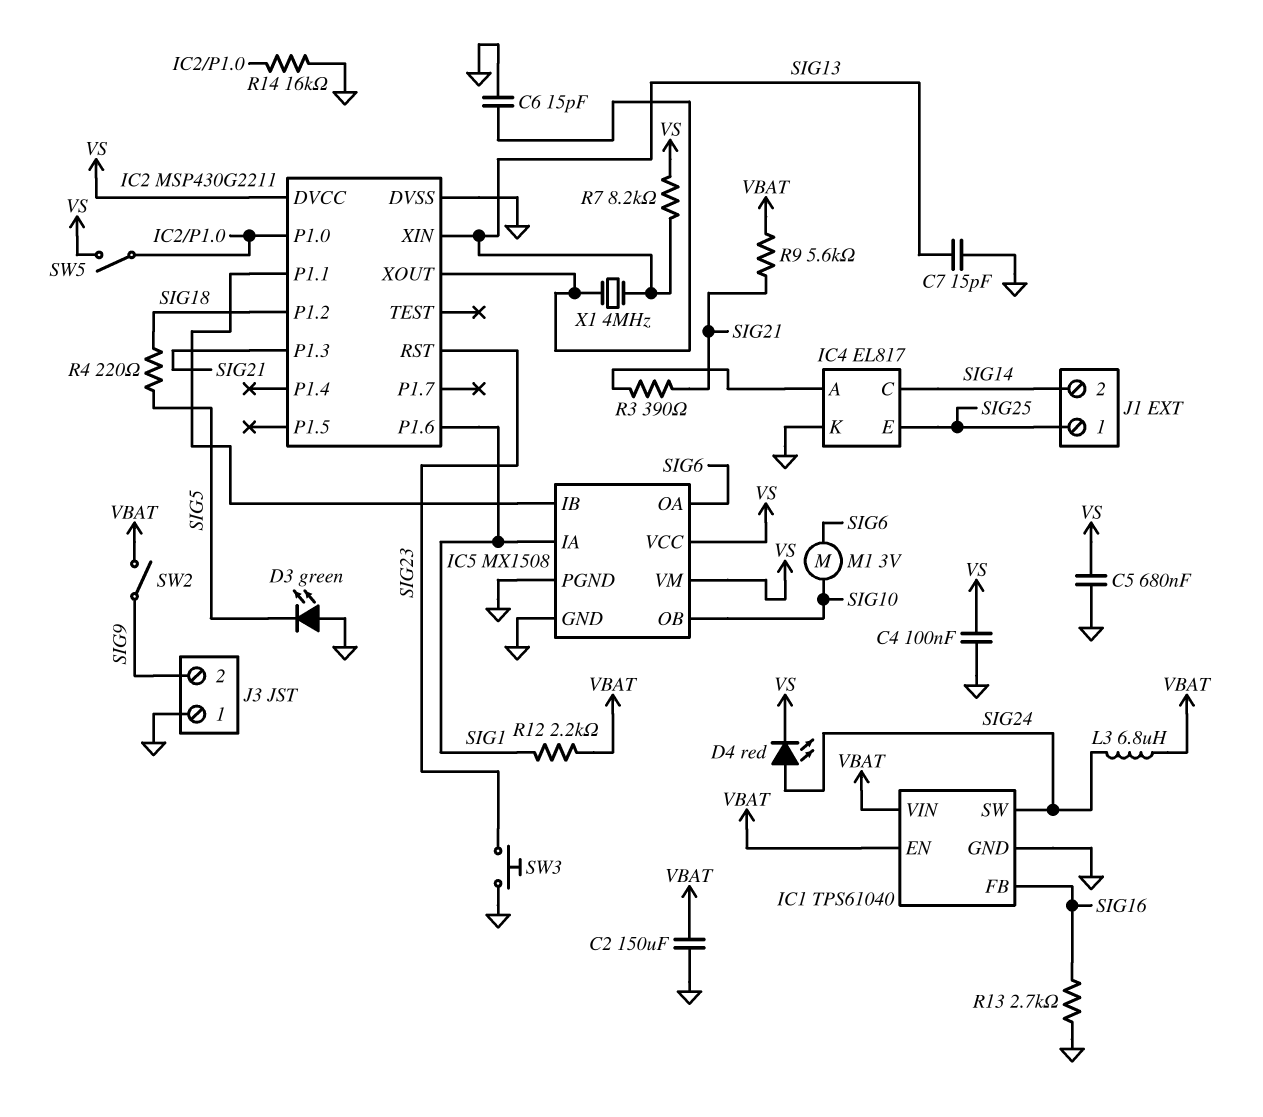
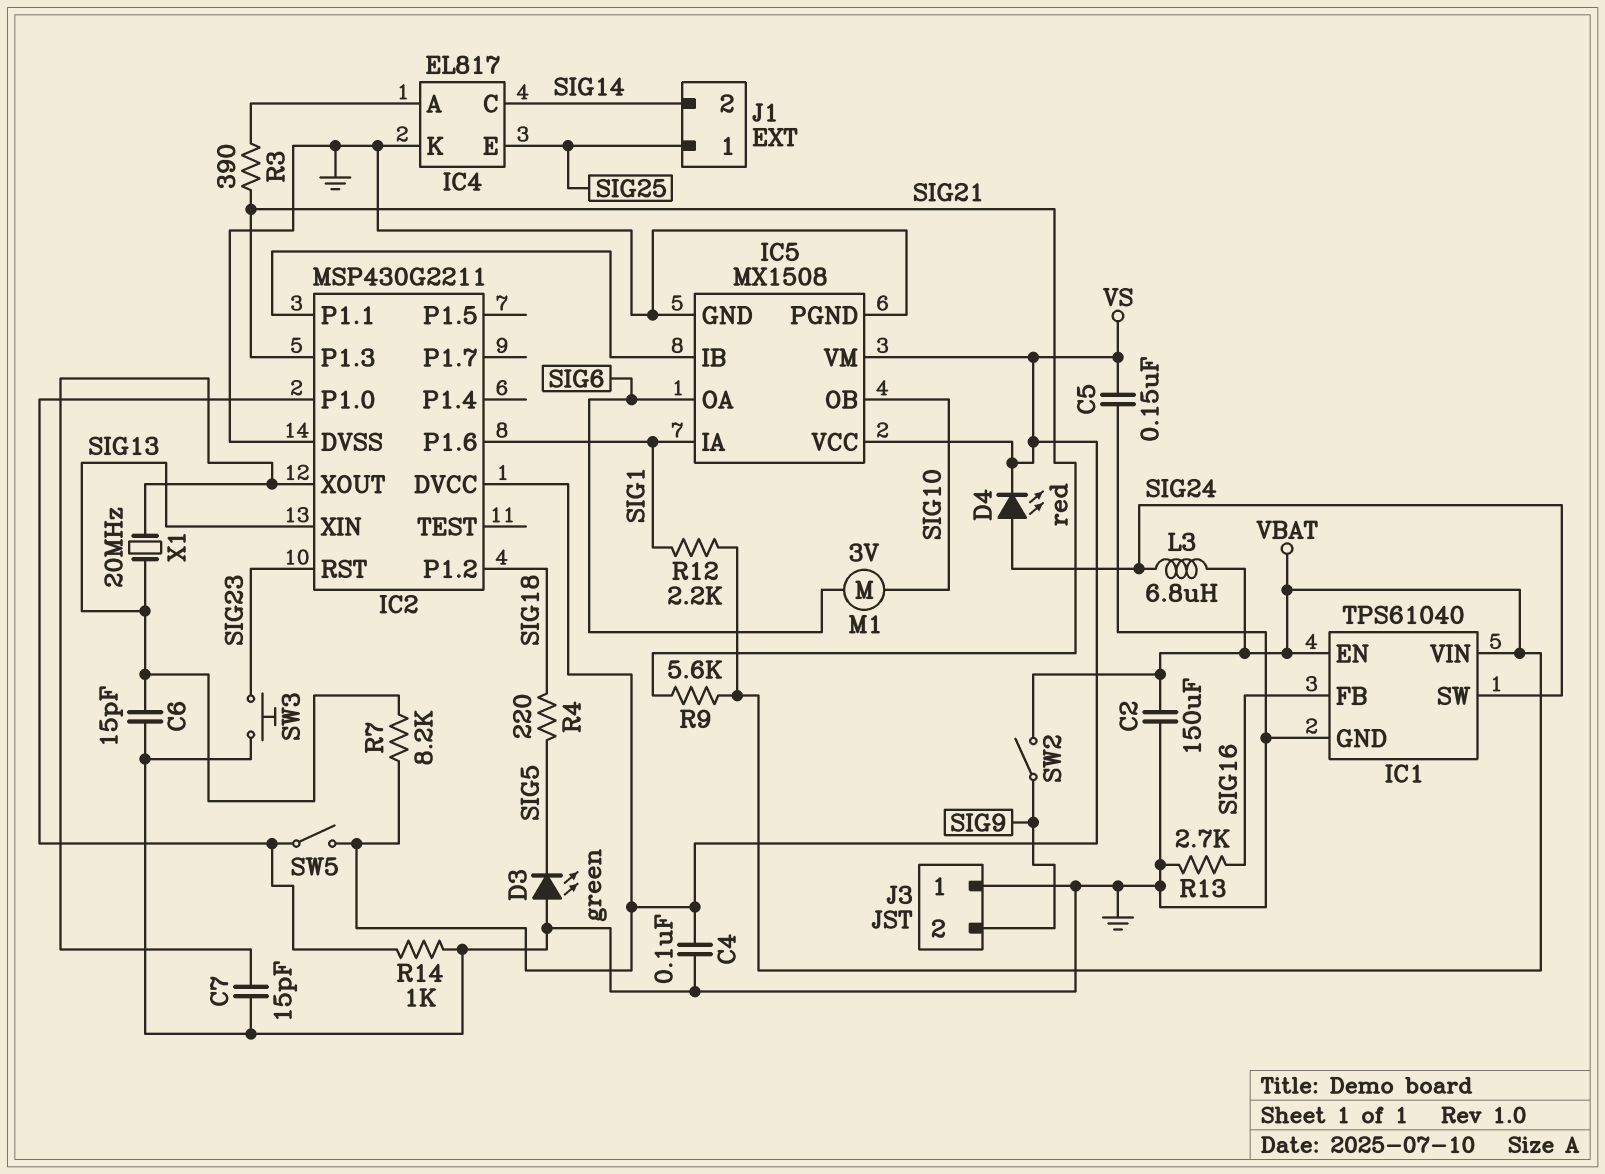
C5: 680nF (GND, VS) -> 150nF (GND, VS)
C6: 15pF (GND, IC2/XOUT) -> 15pF (GND, SIG13)
C7: 15pF (GND, SIG13) -> 15pF (GND, IC2/XOUT)
R14: 16k (GND, IC2/P1.0) -> 1k (GND, IC2/P1.0)
X1: 4MHz (IC2/XOUT, SIG13) -> 20MHz (IC2/XOUT, SIG13)

